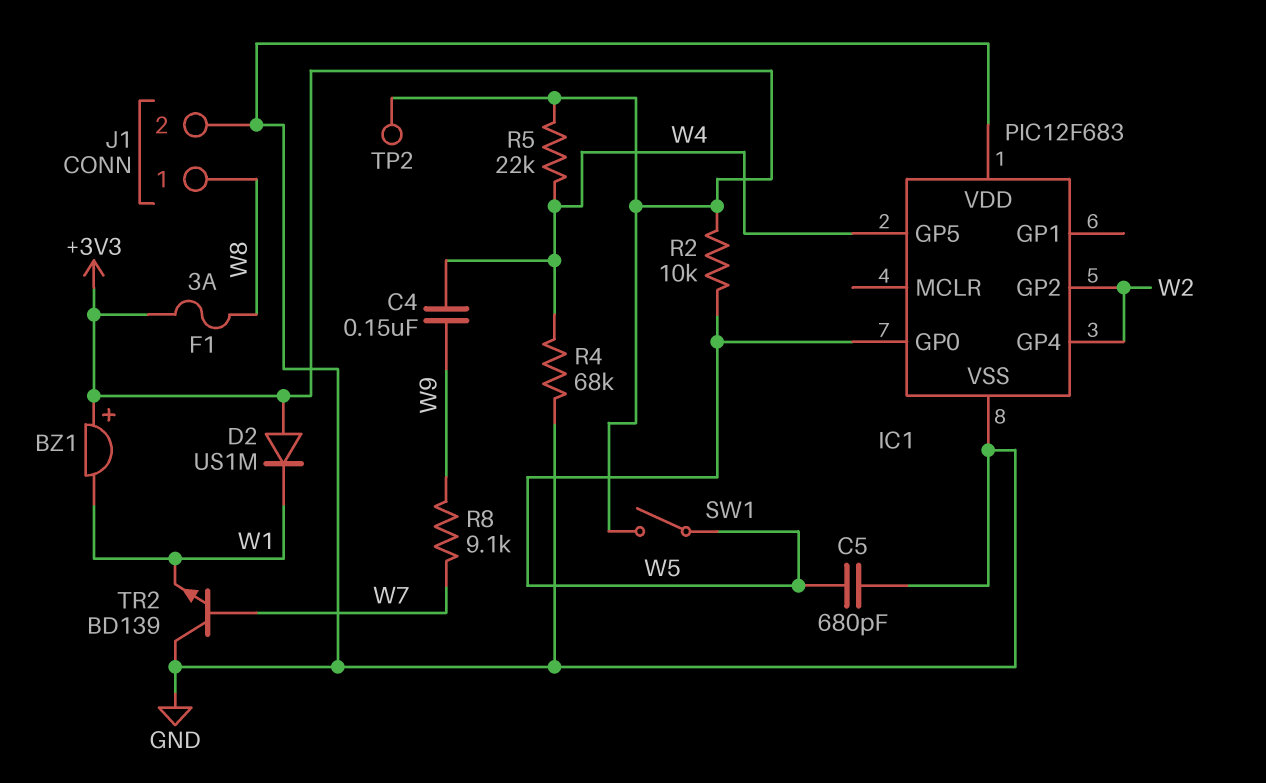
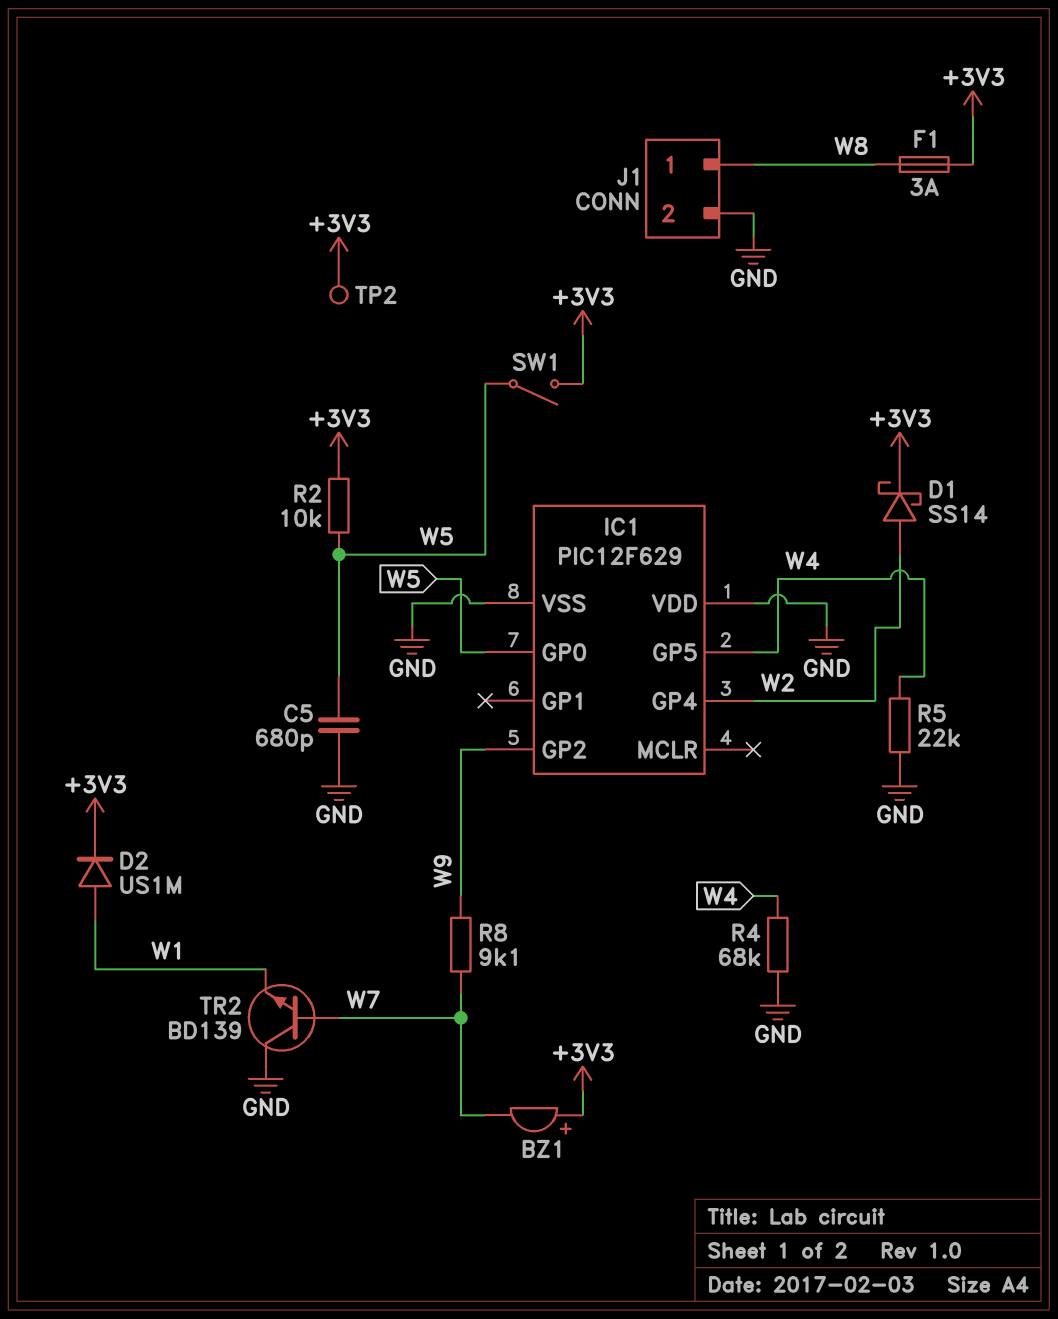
BZ1: buzzer (plus +3V3, minus W1) -> buzzer (plus +3V3, minus W7)
C4: 150nF (W4, W9) -> none
D1: none -> schottky SS14 (A W2, K +3V3)
D2: diode US1M (A +3V3, K W1) -> diode US1M (A W1, K +3V3)
IC1: PIC12F683 -> PIC12F629
IC1 pin GP2: W2 -> W9
R5: 22k (+3V3, W4) -> 22k (GND, W4)

